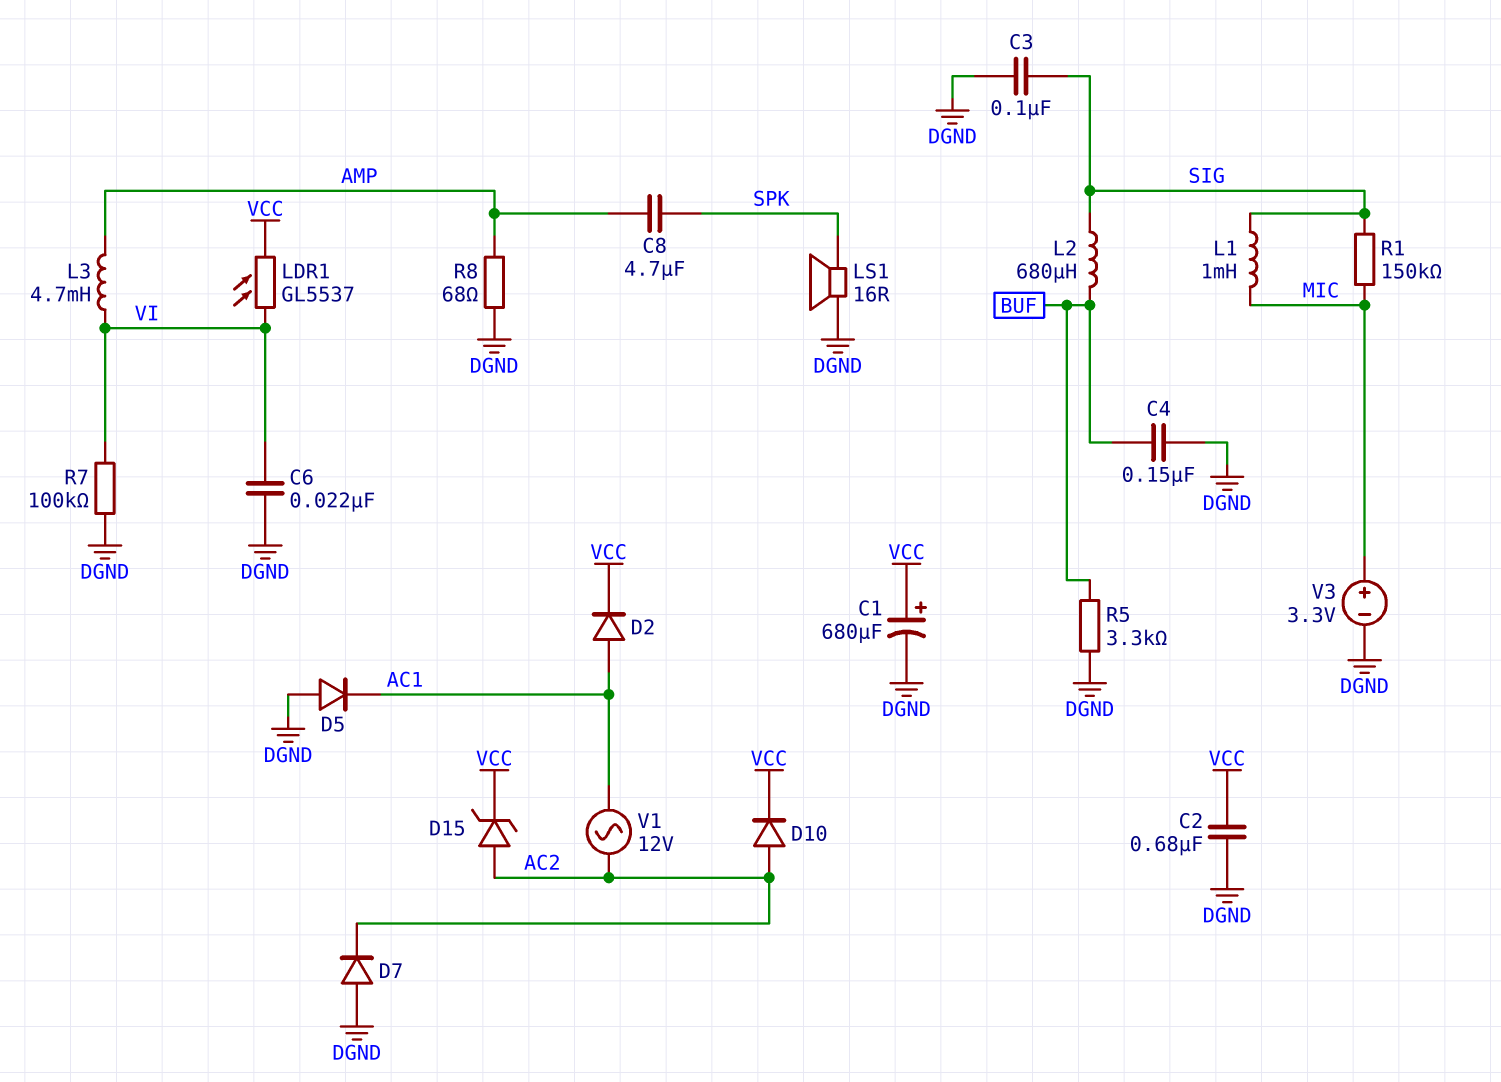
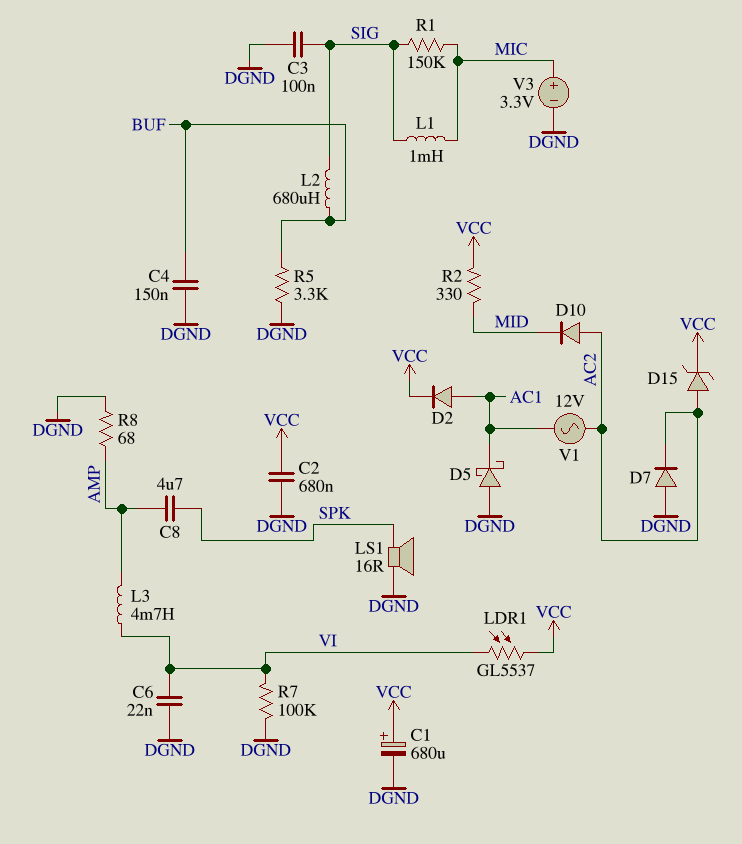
D5: diode (A DGND, K AC1) -> schottky (A DGND, K AC1)
D10: diode (A AC2, K VCC) -> diode (A AC2, K MID)
R2: none -> 330 (MID, VCC)

